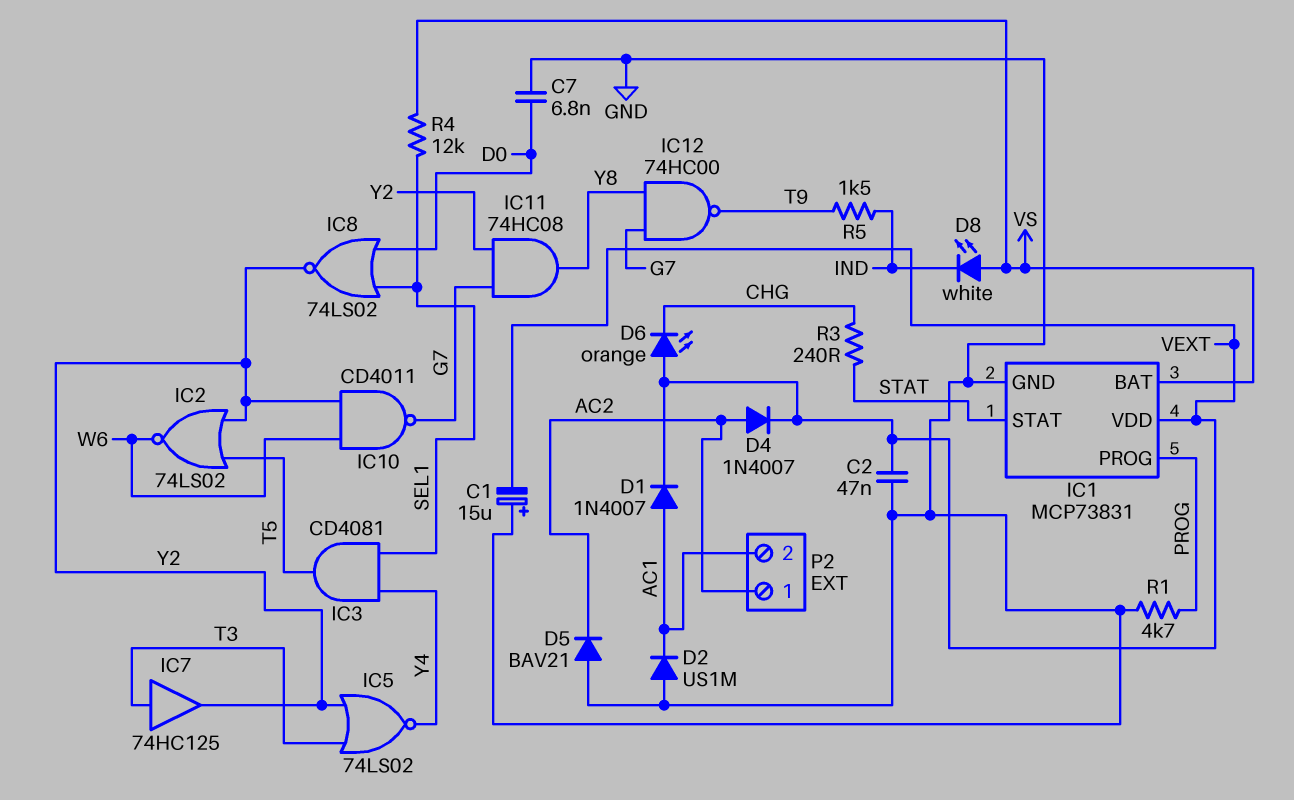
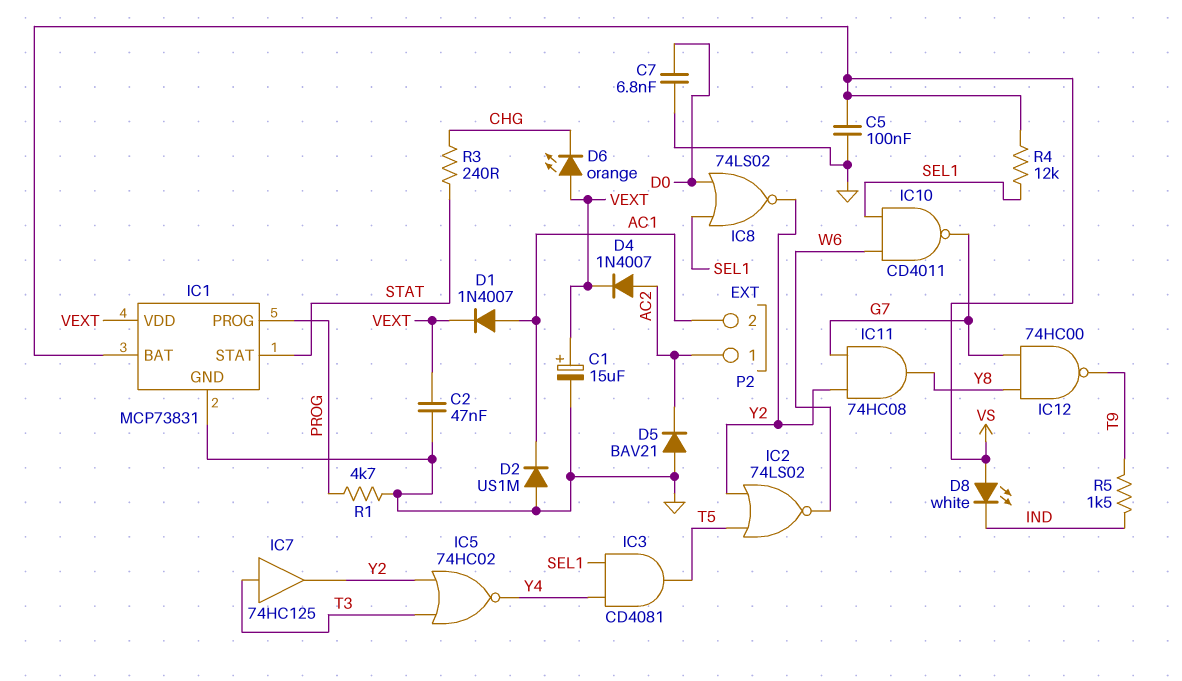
C1: 15uF (plus GND, minus VEXT) -> 15uF (plus VEXT, minus GND)
C5: none -> 100nF (GND, VS)
IC5: NOR 74LS02 (in T3, in Y2, out Y4) -> NOR 74HC02 (in T3, in Y2, out Y4)
IC10: NAND CD4011 (in W6, in Y2, out G7) -> NAND CD4011 (in SEL1, in W6, out G7)

